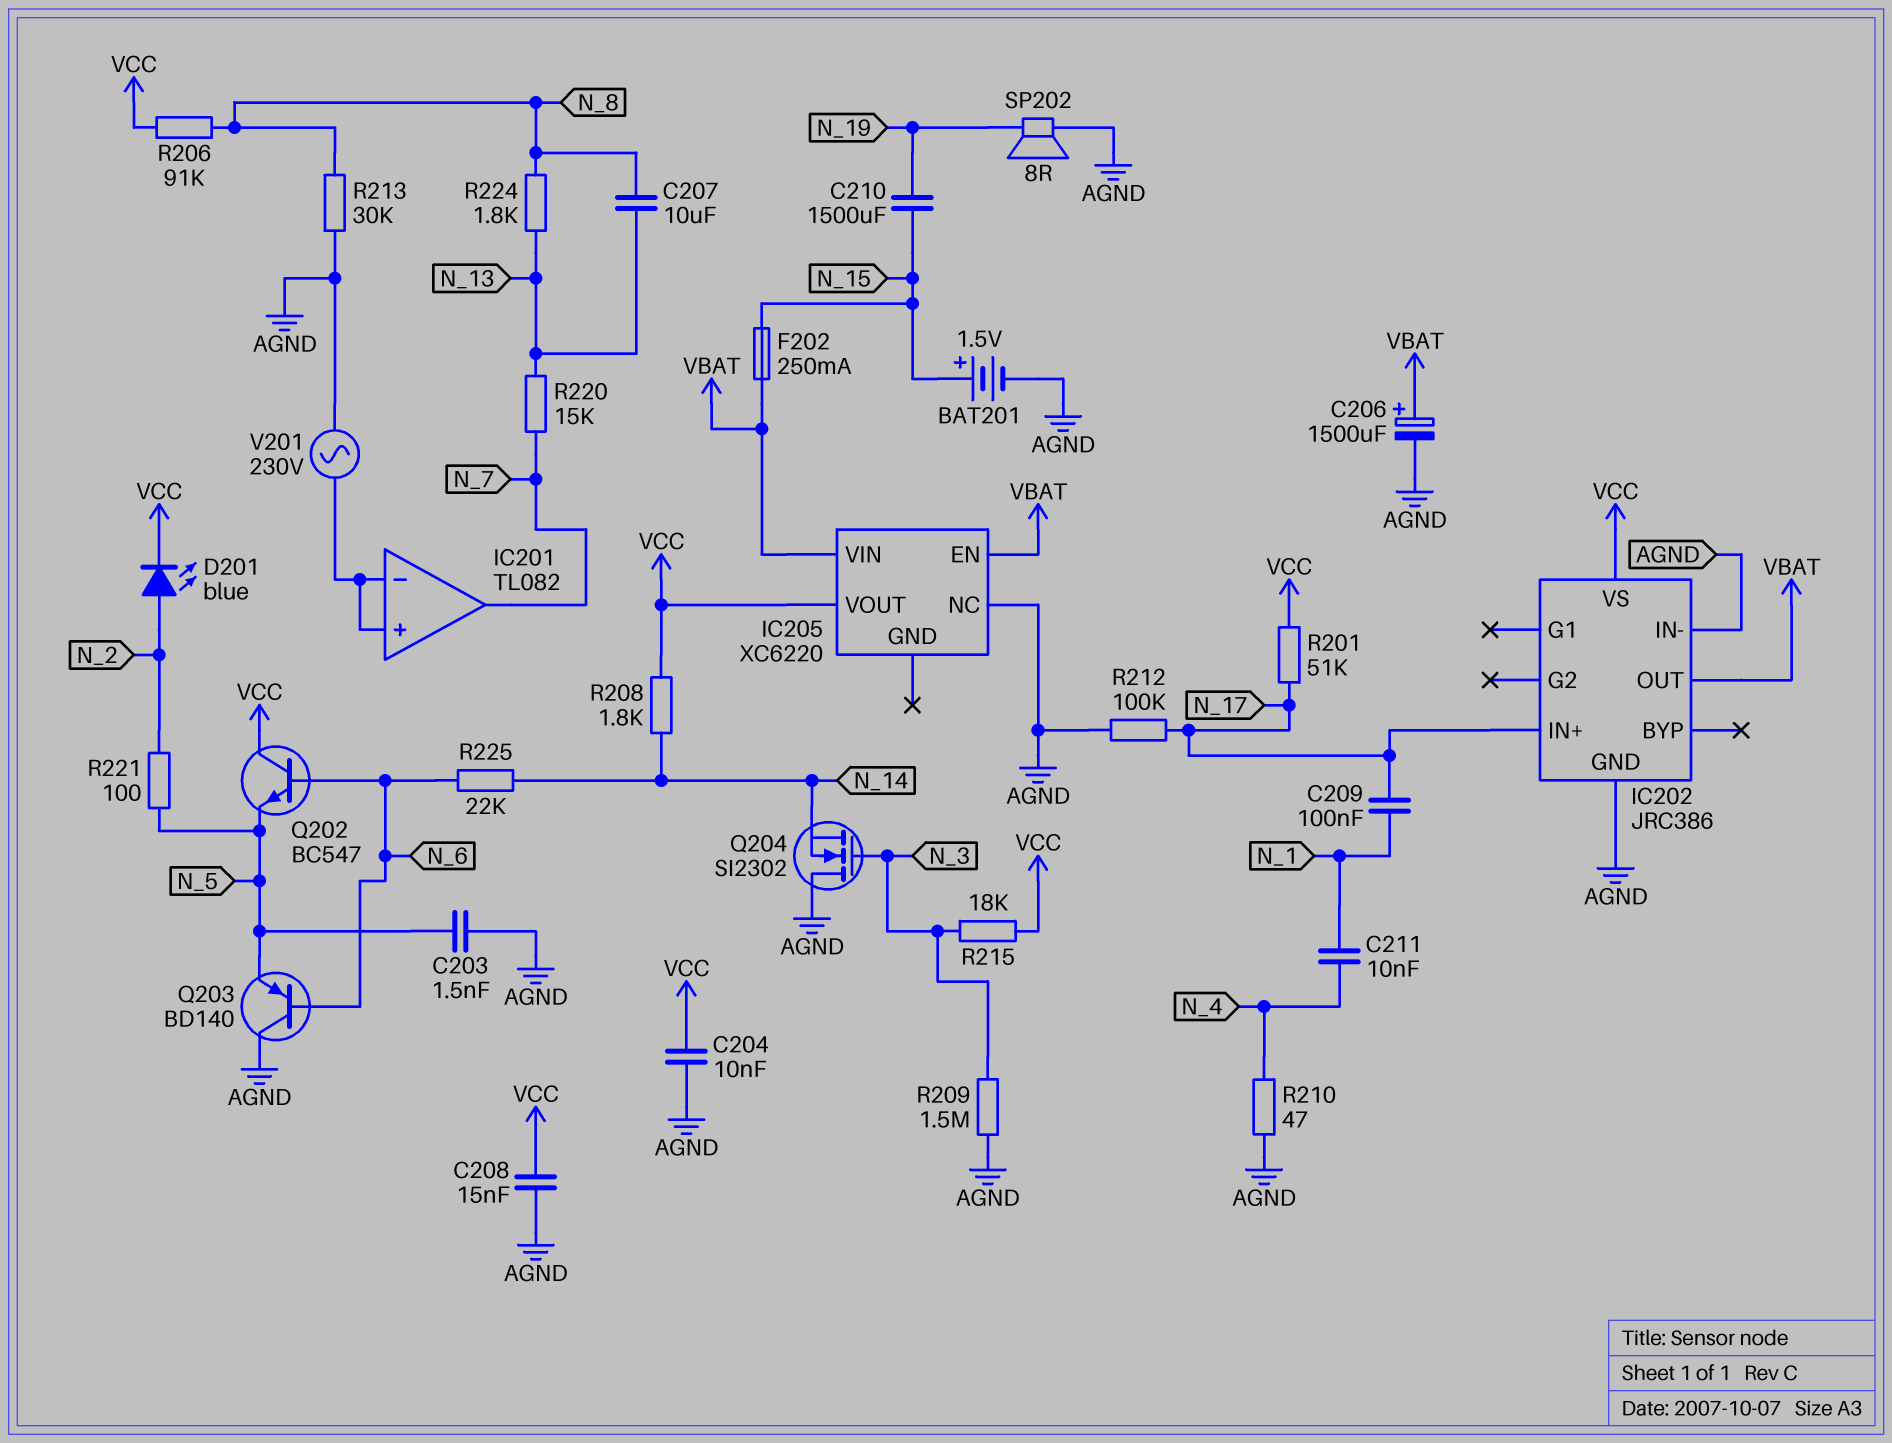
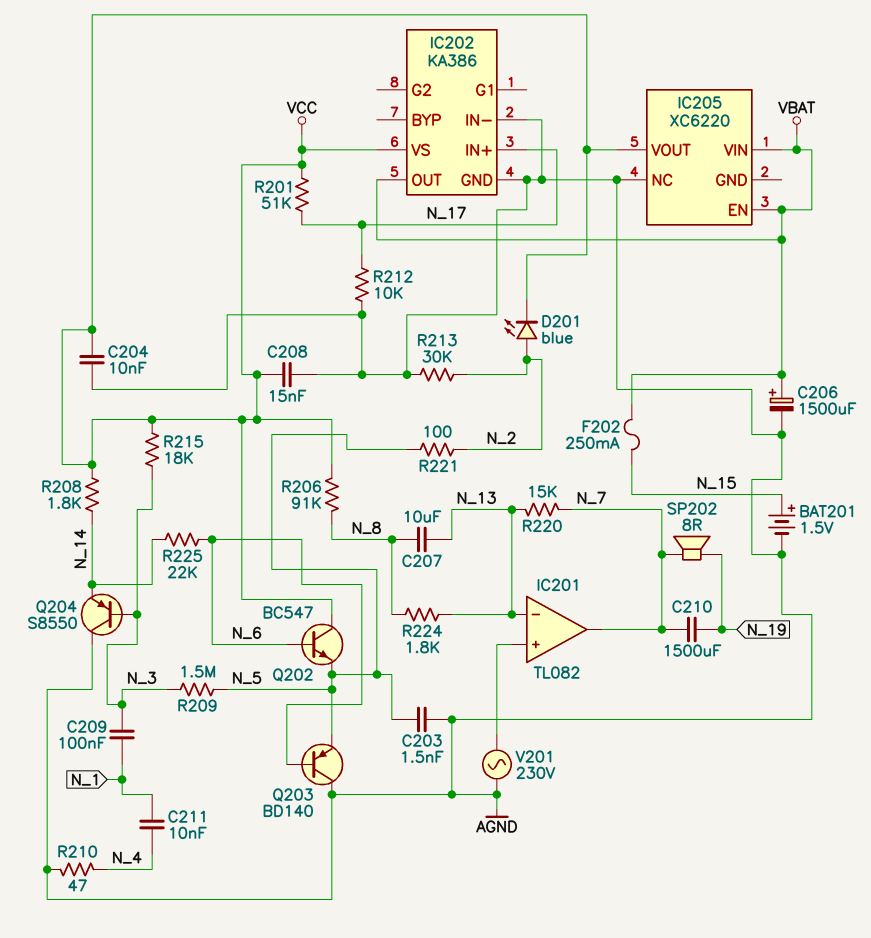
C209: 100nF (N_1, N_17) -> 100nF (N_1, N_3)
C210: 1500uF (N_15, N_19) -> 1500uF (N_7, N_19)
IC201 pin in-: IC201/in+ -> N_13
IC202: JRC386 -> KA386
Q204: NMOS SI2302 (G N_3, D AGND, S N_14) -> PNP S8550 (B N_3, C AGND, E N_14)
R209: 1.5M (AGND, N_3) -> 1.5M (N_3, N_5)
R212: 100k (AGND, N_17) -> 10k (AGND, N_17)
R213: 30k (AGND, N_8) -> 30k (AGND, N_2)
SP202: speaker 8R (AGND, N_19) -> speaker 8R (N_7, N_19)

